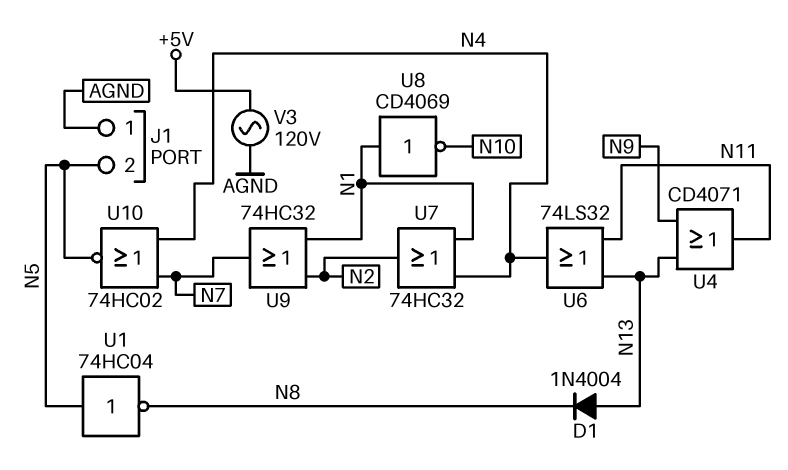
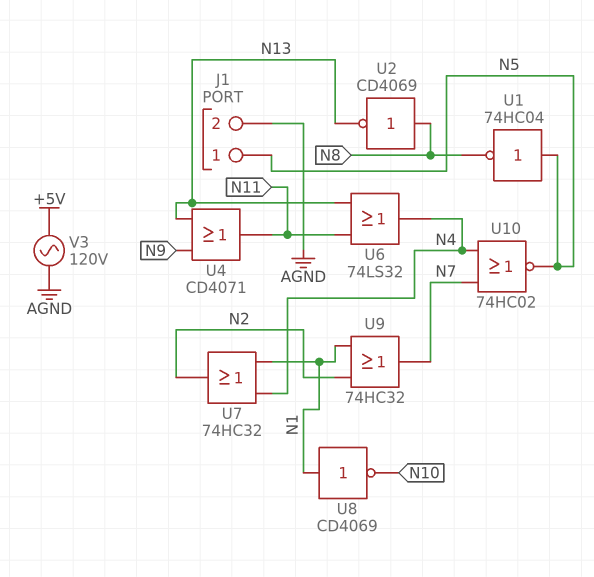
D1: diode 1N4004 (A N13, K N8) -> none
J1 pin 1: AGND -> N5
J1 pin 2: N5 -> AGND
U2: none -> NOT CD4069 (in N8, out N13)

